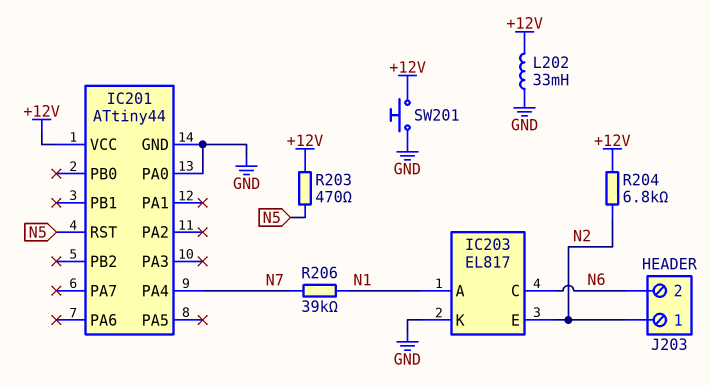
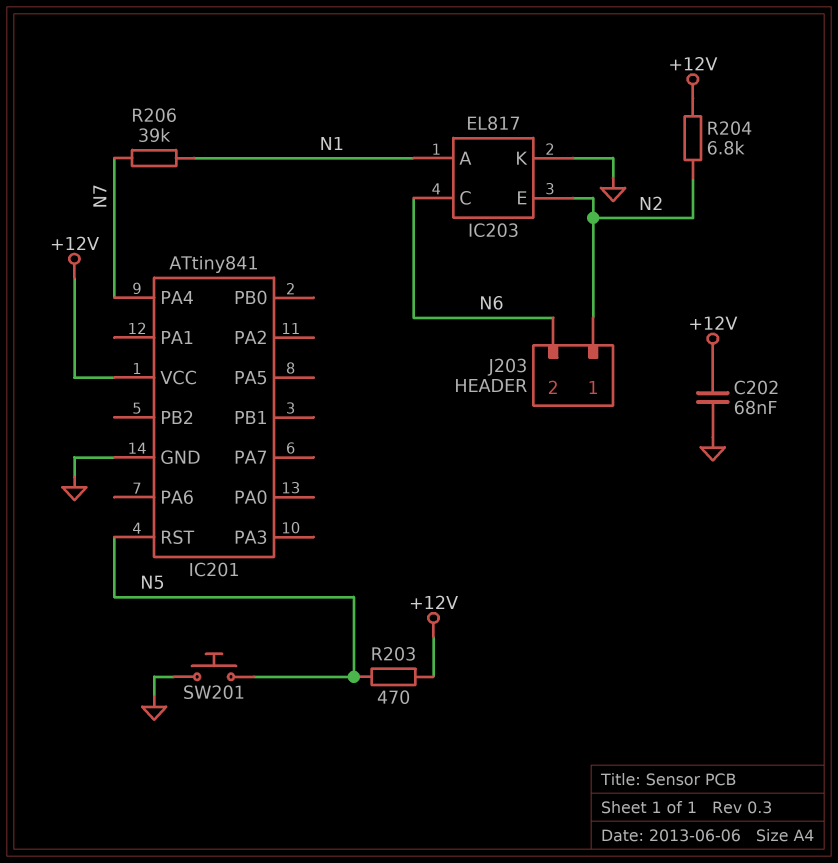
C202: none -> 68nF (+12V, GND)
IC201: ATtiny44 -> ATtiny841
IC201 pin PA0: GND -> none
L202: 33mH (+12V, GND) -> none
SW201: button (+12V, GND) -> button (GND, N5)

